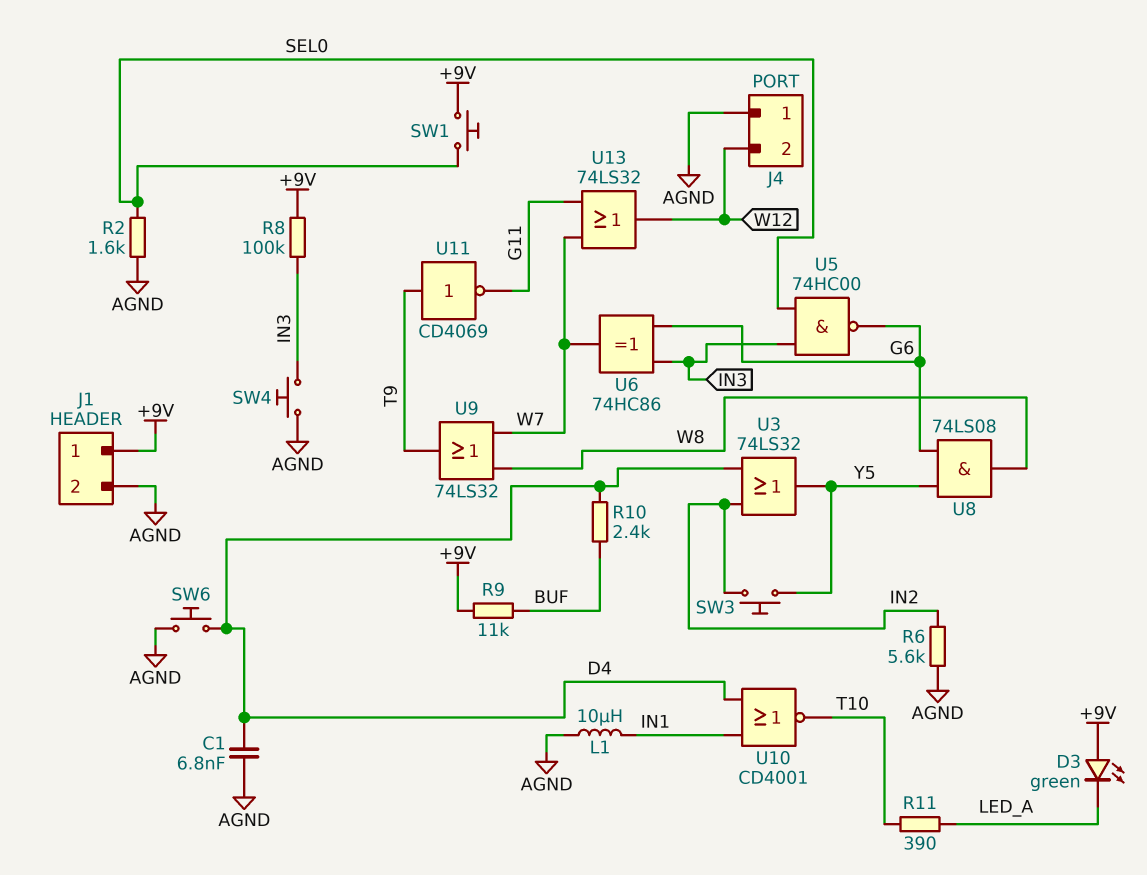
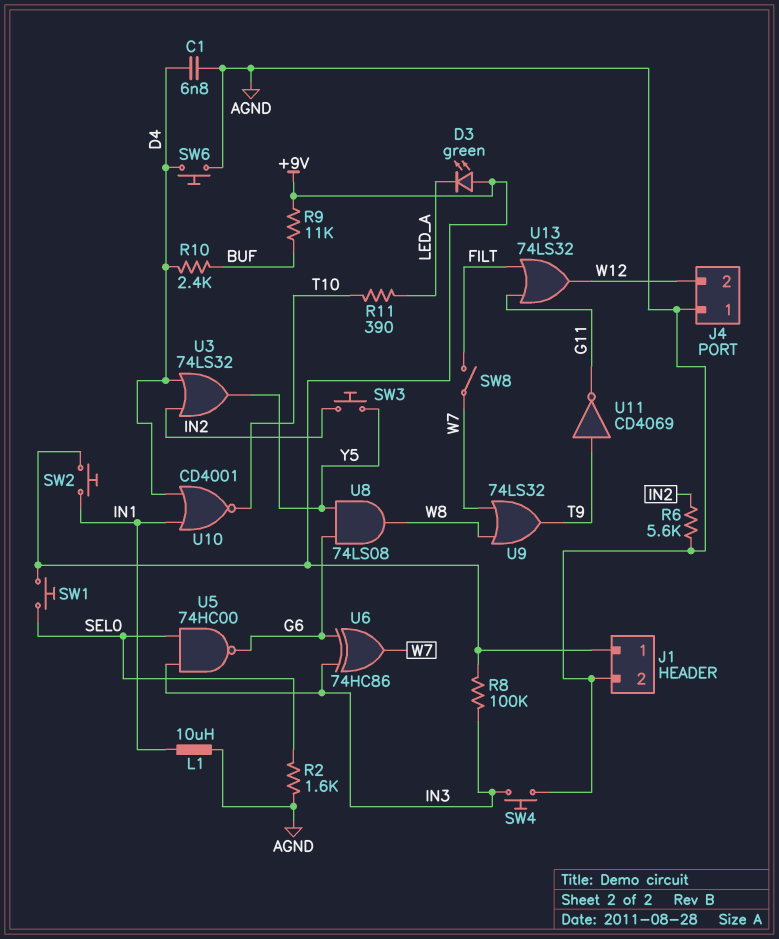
SW2: none -> button (+9V, IN1)
SW8: none -> switch (FILT, W7)
U13: OR 74LS32 (in G11, in W7, out W12) -> OR 74LS32 (in FILT, in G11, out W12)

